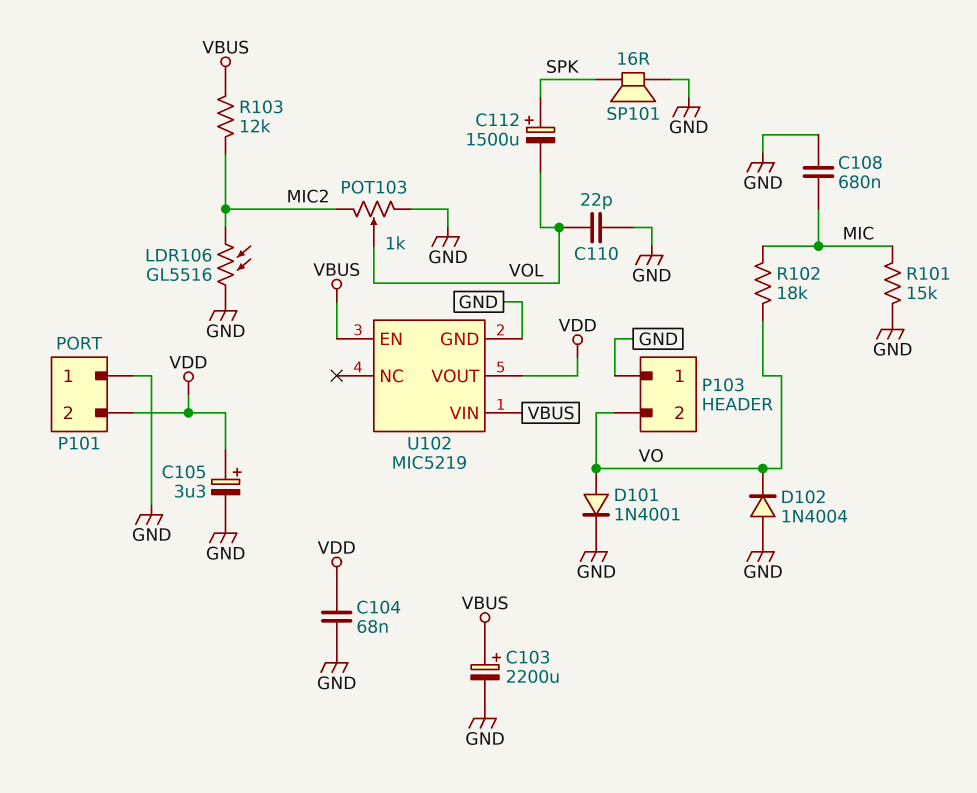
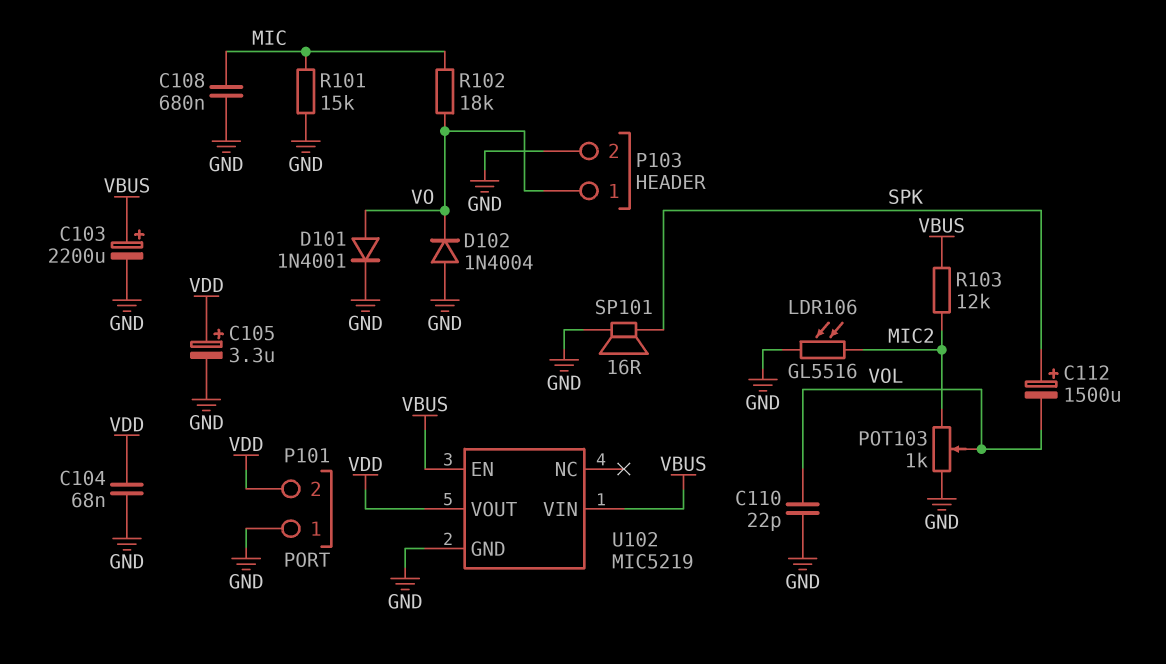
P103 pin 1: GND -> VO
P103 pin 2: VO -> GND

